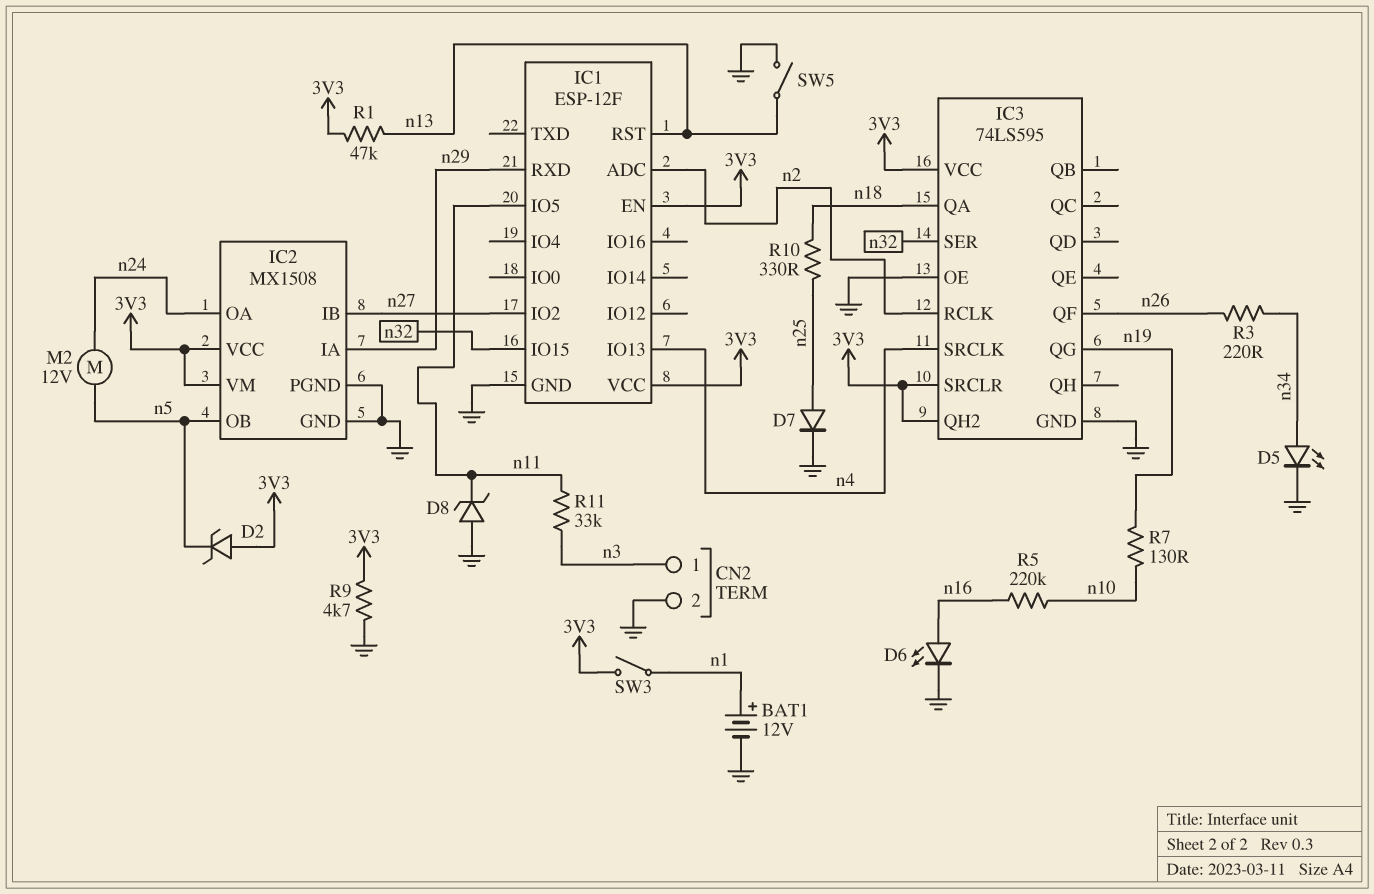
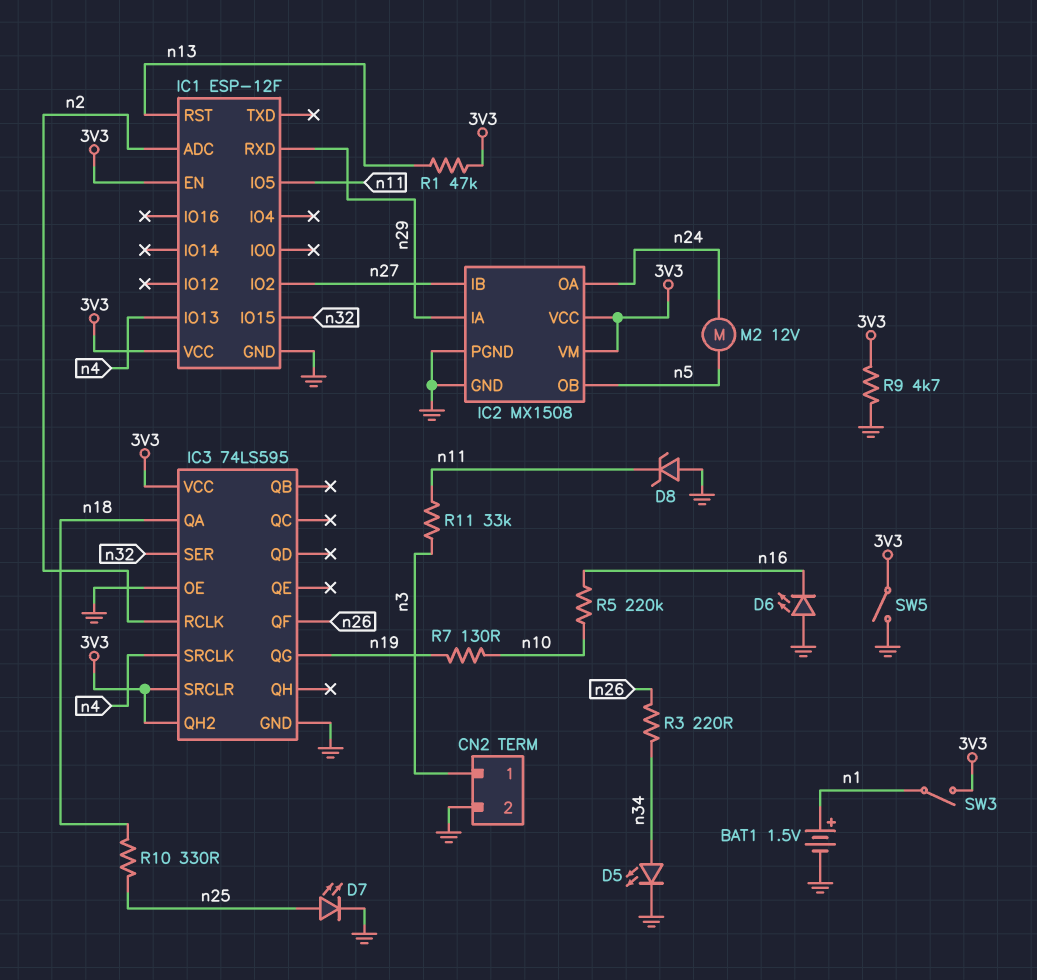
BAT1: 12V (plus n1, minus GND) -> 1.5V (plus n1, minus GND)
D2: zener (A 3V3, K n5) -> none
D6: LED (A n16, K GND) -> LED (A GND, K n16)
D7: diode (A n25, K GND) -> LED (A n25, K GND)
SW5: switch (GND, n13) -> switch (3V3, GND)

